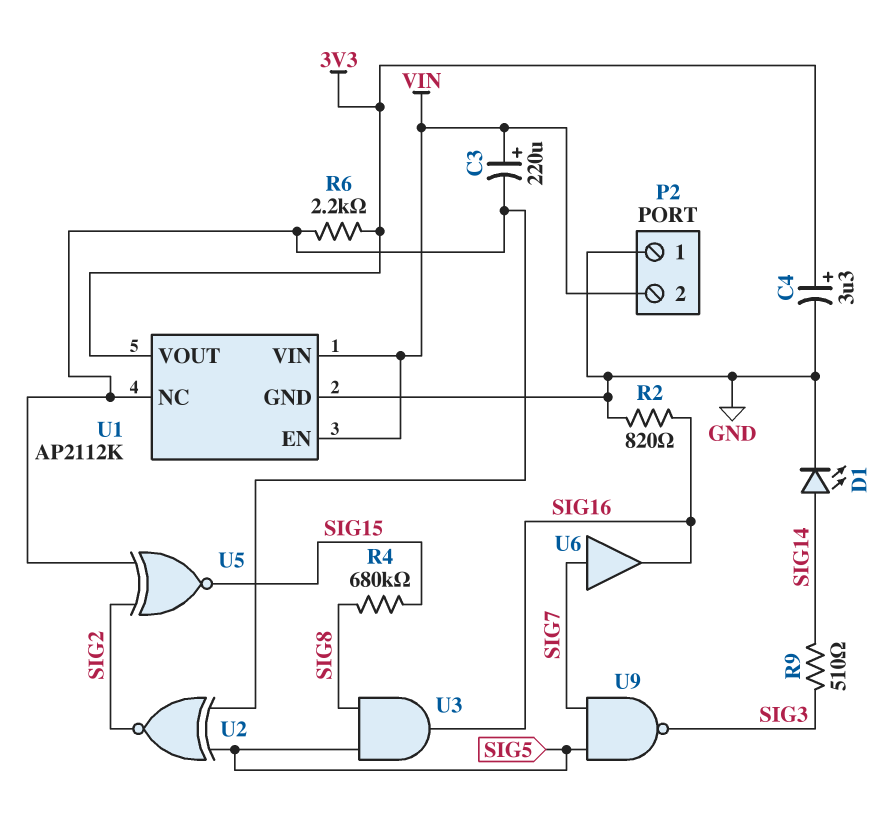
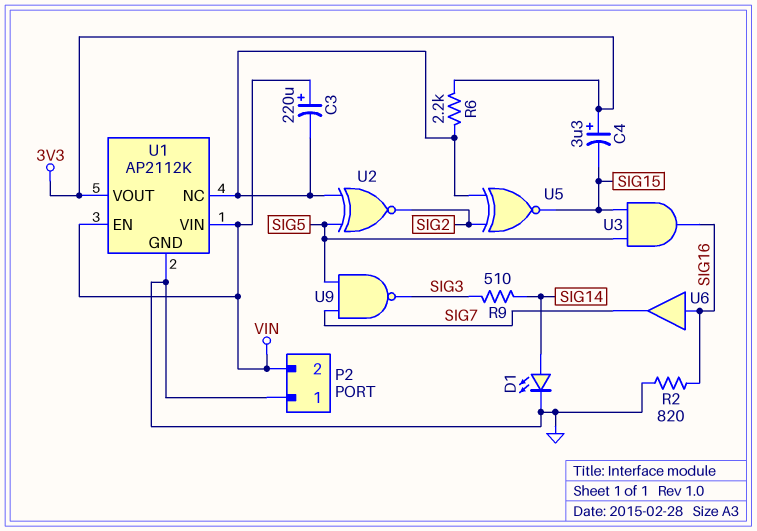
C4: 3.3uF (plus 3V3, minus GND) -> 3.3uF (plus 3V3, minus SIG15)
R4: 680k (SIG8, SIG15) -> none
U3: AND (in SIG5, in SIG8, out SIG16) -> AND (in SIG5, in SIG15, out SIG16)
U6: buffer (in SIG7, out SIG16) -> buffer (in SIG16, out SIG7)

